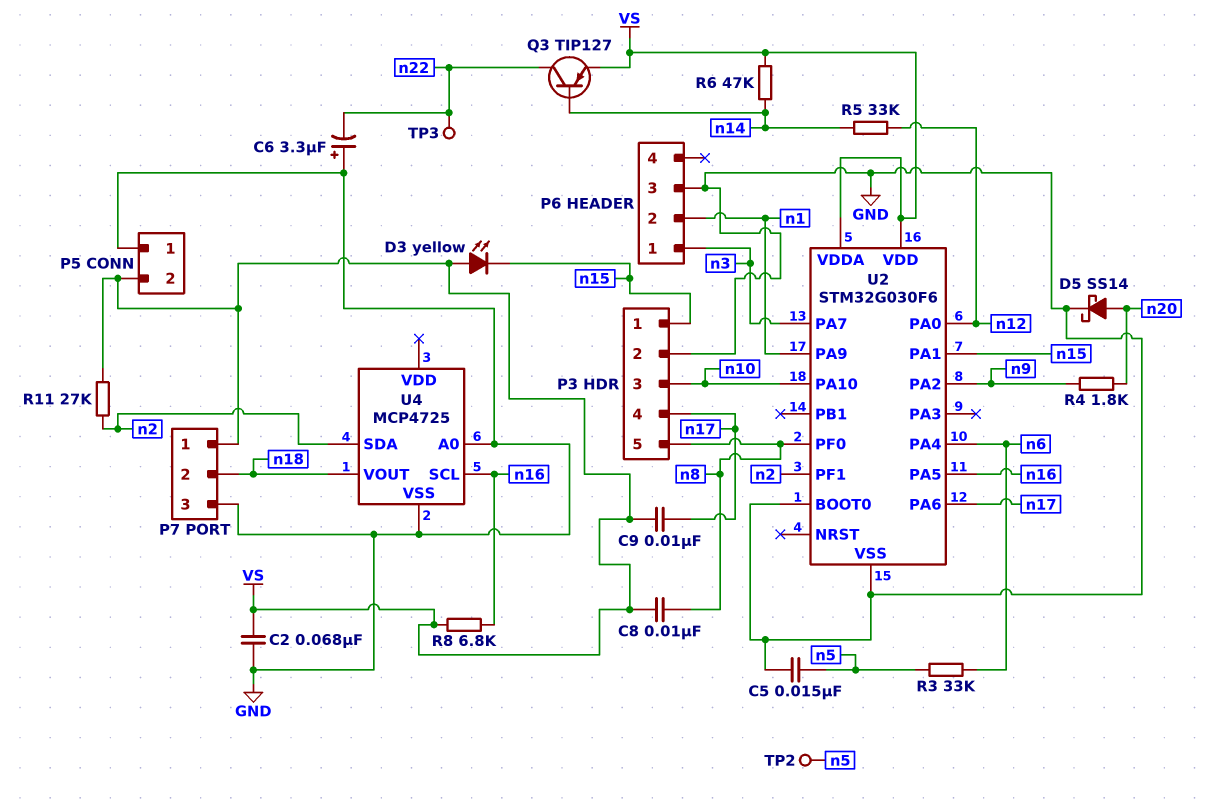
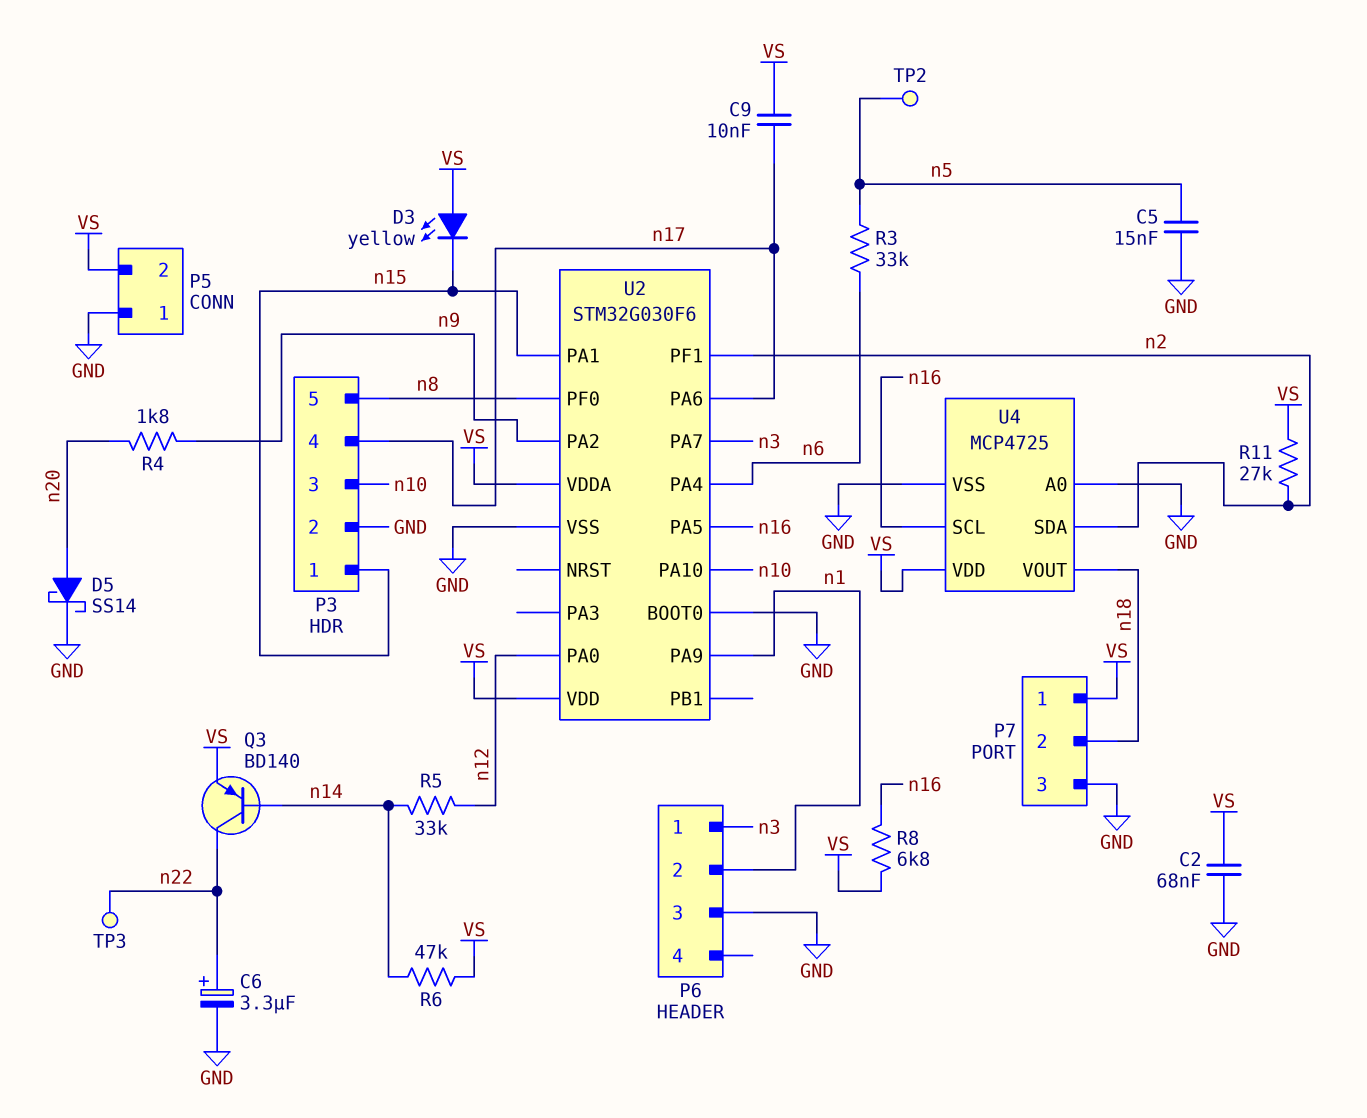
C6: 3.3uF (plus GND, minus n22) -> 3.3uF (plus n22, minus GND)
C8: 10nF (VS, n8) -> none
Q3: PNP TIP127 (B n14, C n22, E VS) -> PNP BD140 (B n14, C n22, E VS)
U4 pin VDD: none -> VS

